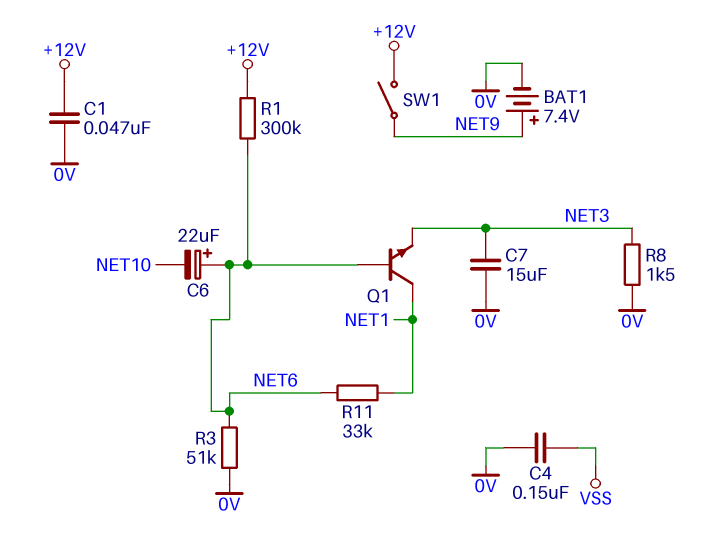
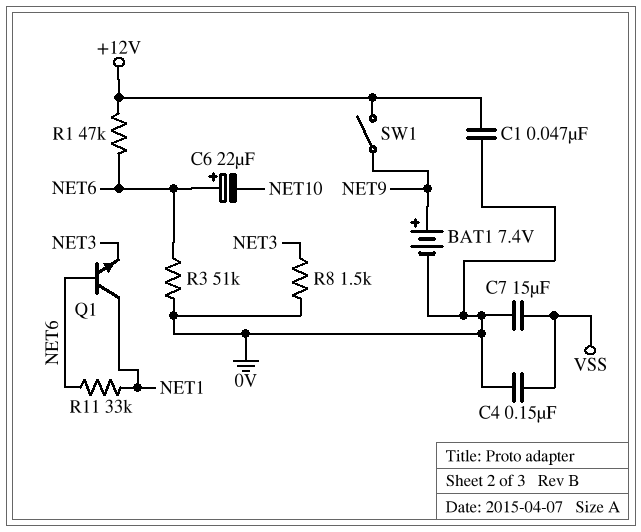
C7: 15uF (0V, NET3) -> 15uF (0V, VSS)
R1: 300k (+12V, NET6) -> 47k (+12V, NET6)

